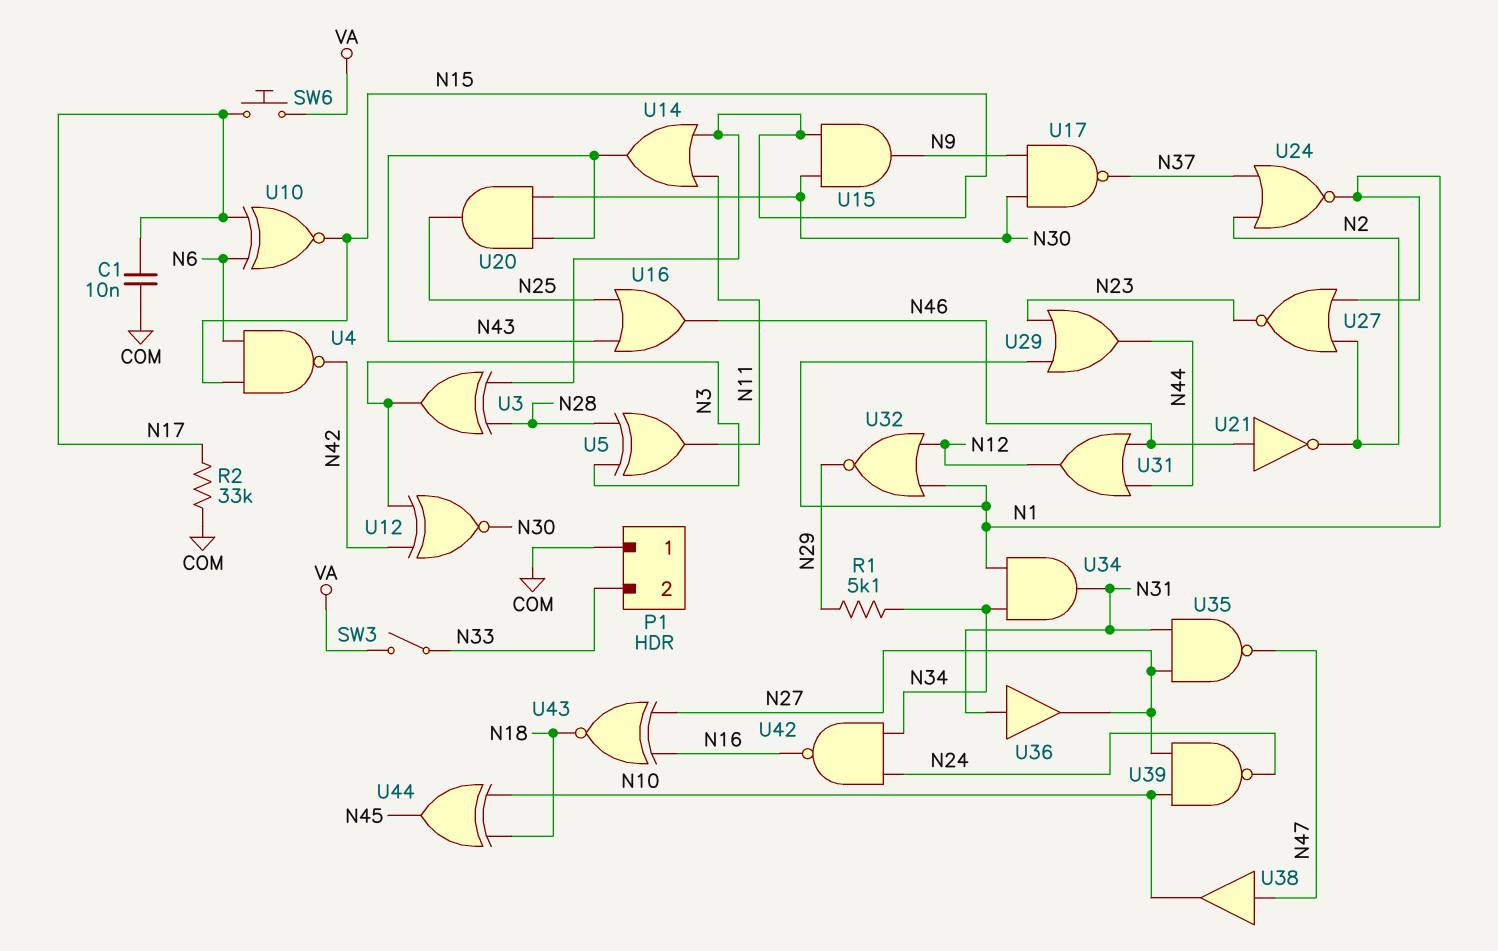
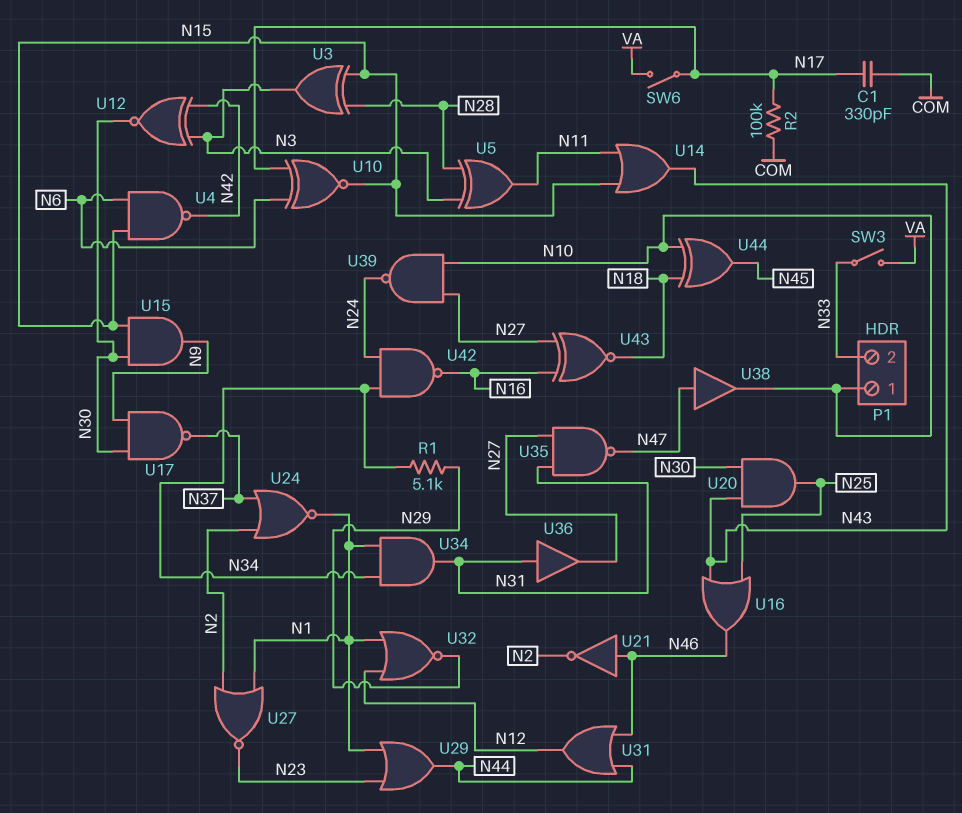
C1: 10nF (COM, N17) -> 330pF (COM, N17)
P1 pin 1: COM -> N10
R2: 33k (COM, N17) -> 100k (COM, N17)
SW6: button (N17, VA) -> switch (N17, VA)

